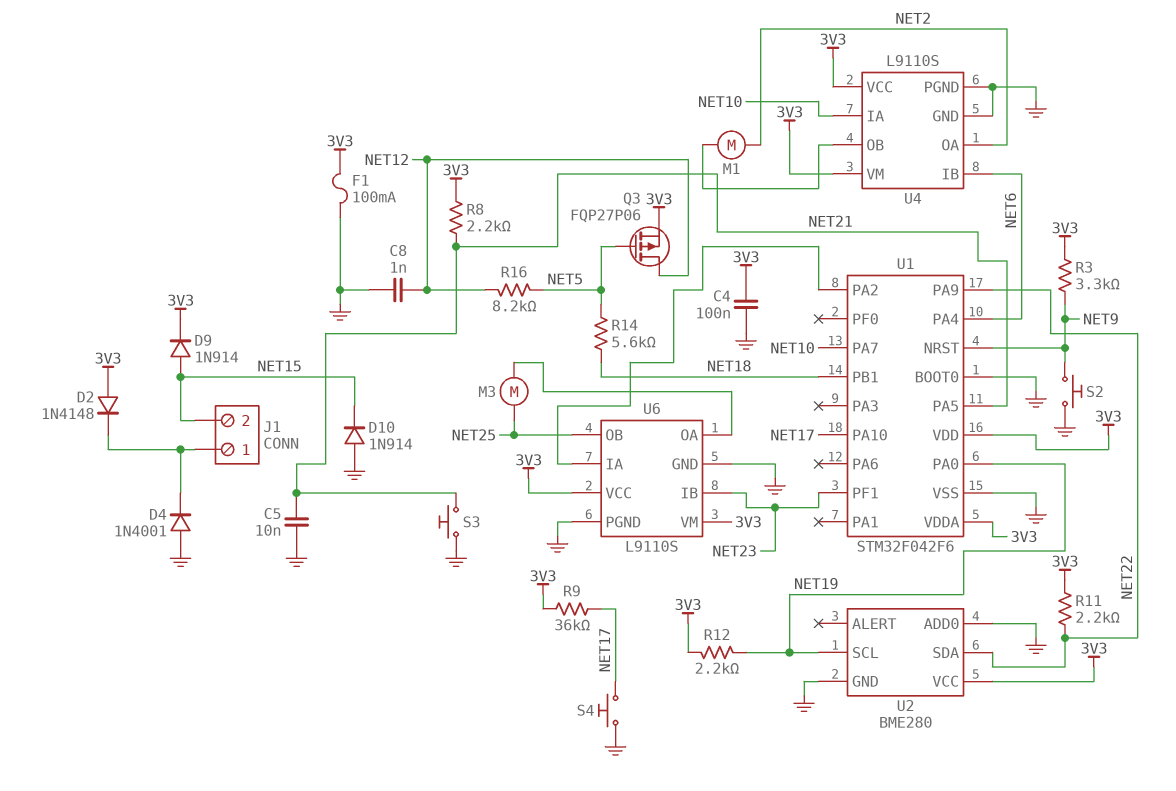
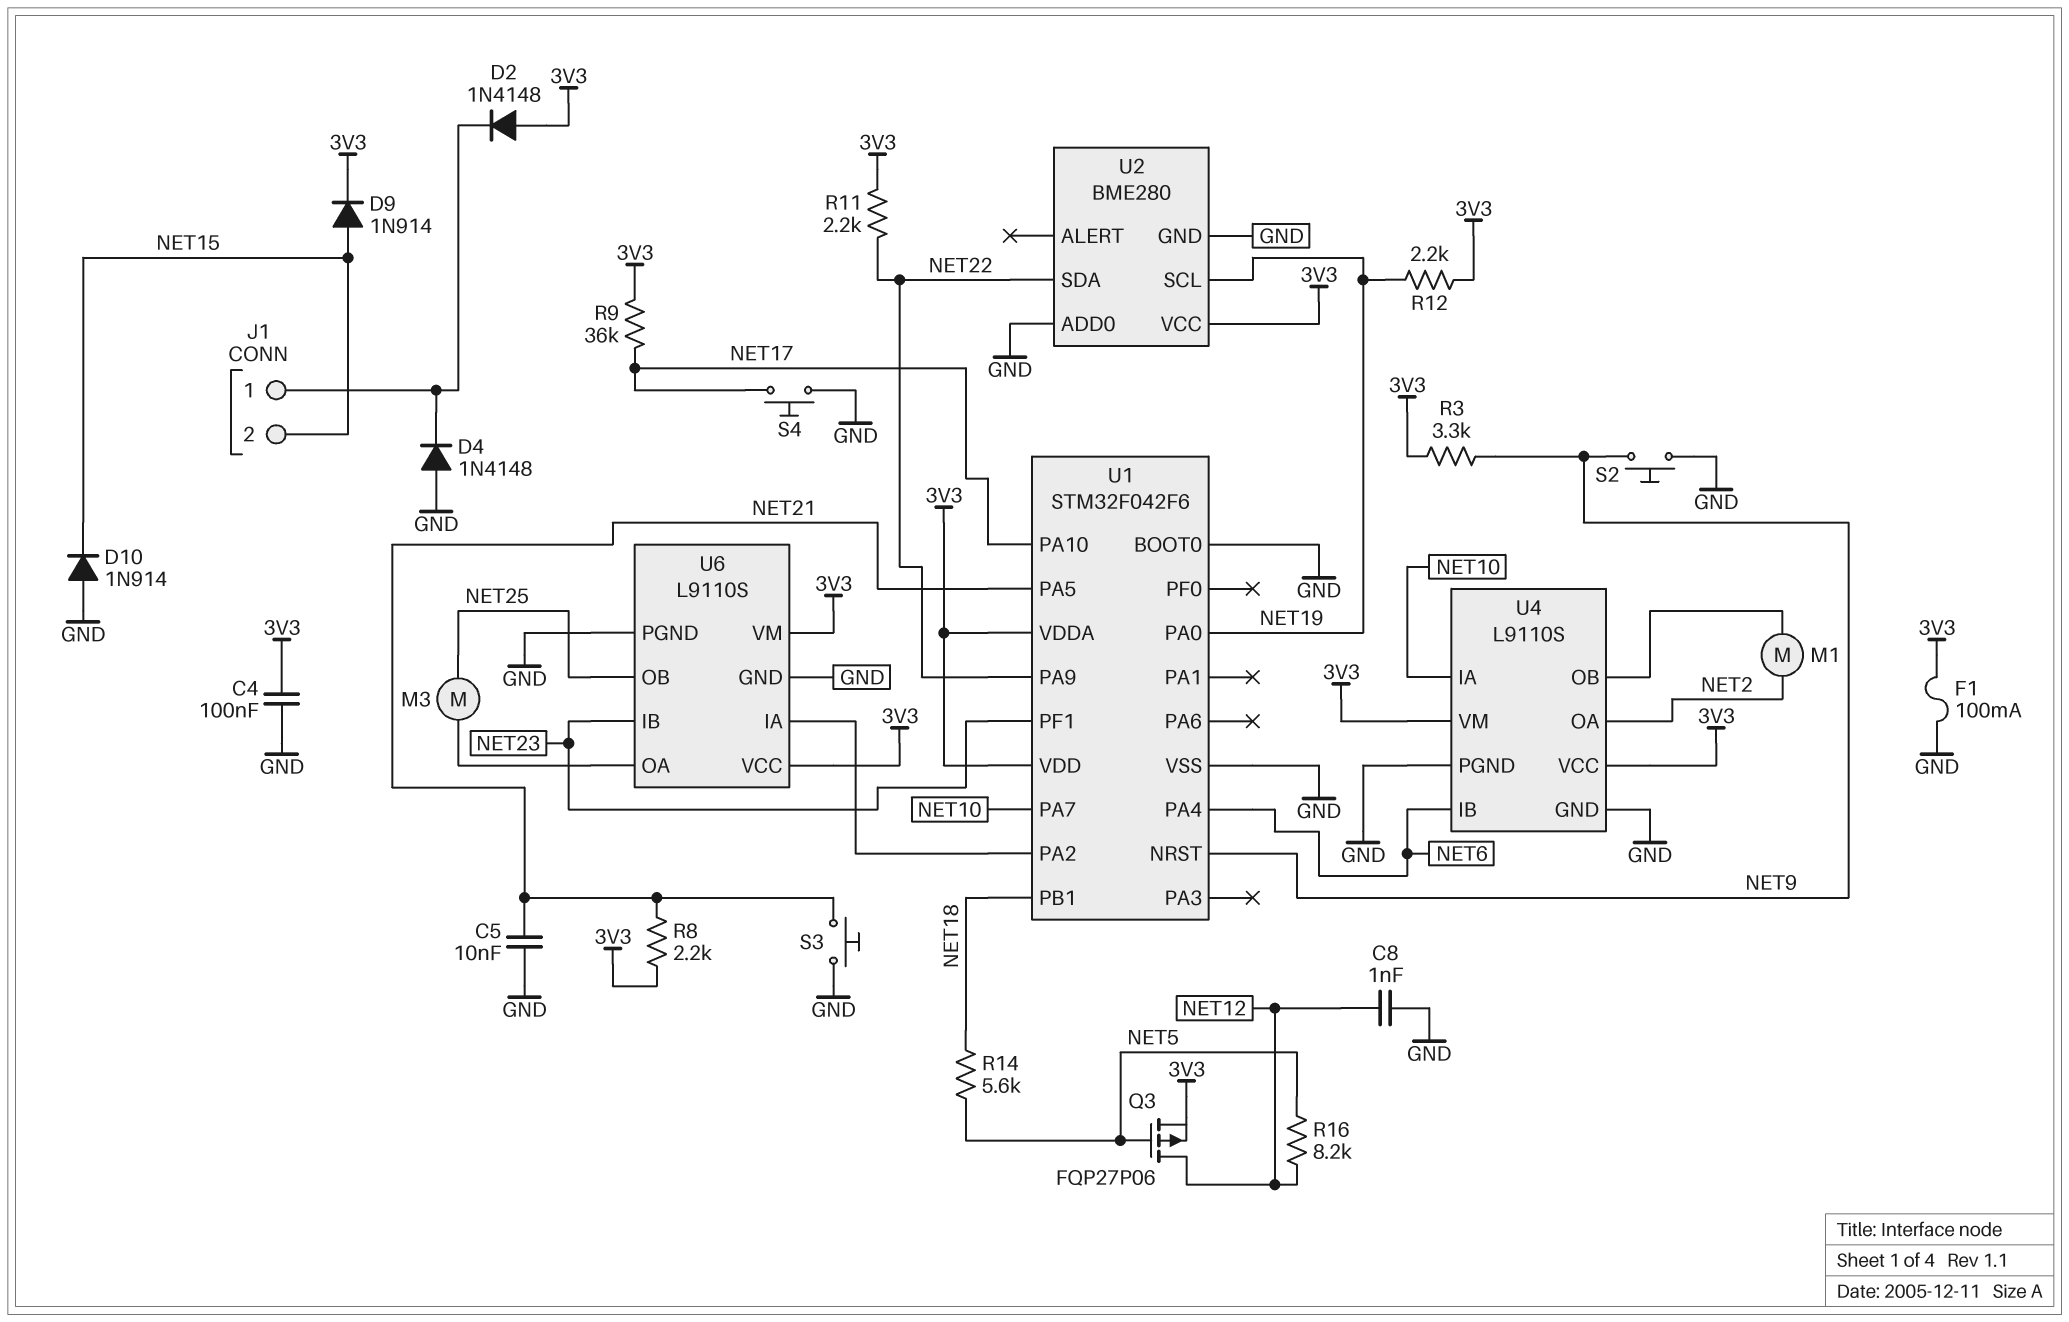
D4: diode 1N4001 (A GND, K J1/1) -> diode 1N4148 (A GND, K J1/1)

